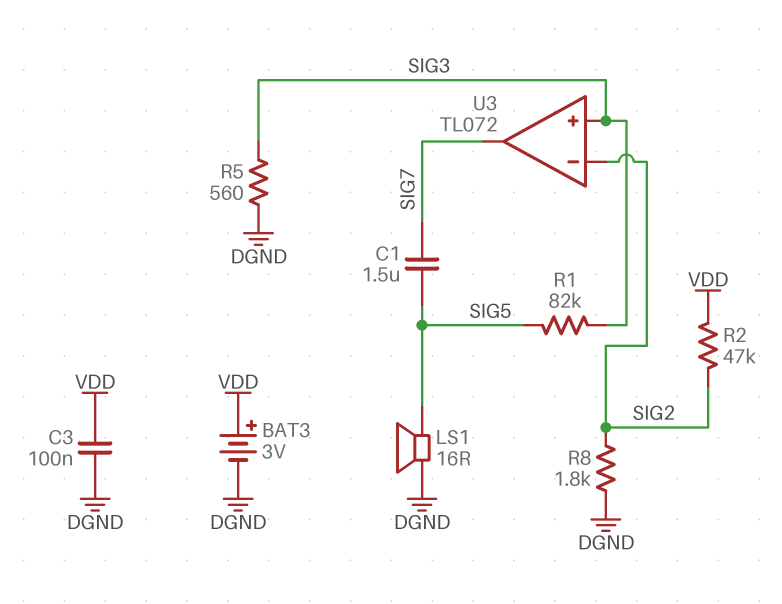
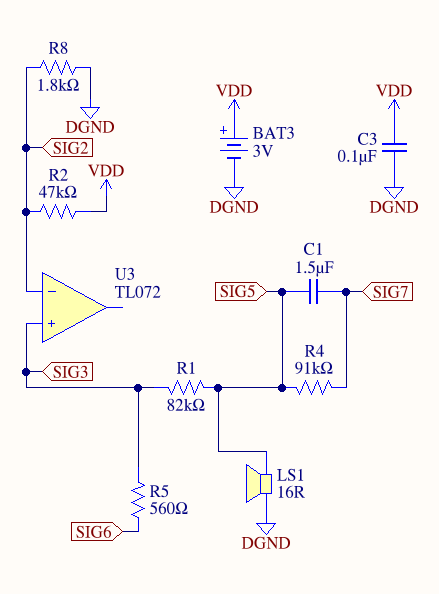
R4: none -> 91k (SIG5, SIG7)
R5: 560 (DGND, SIG3) -> 560 (SIG3, SIG6)
U3 pin out: SIG7 -> none

